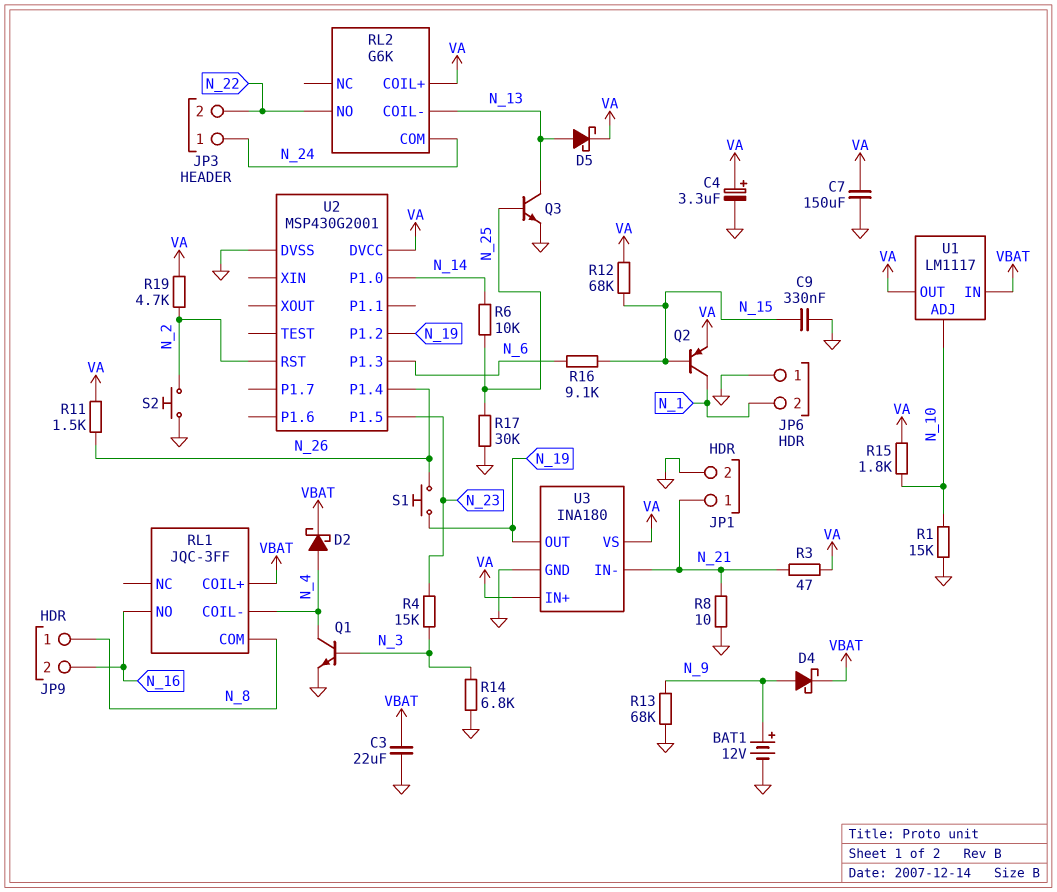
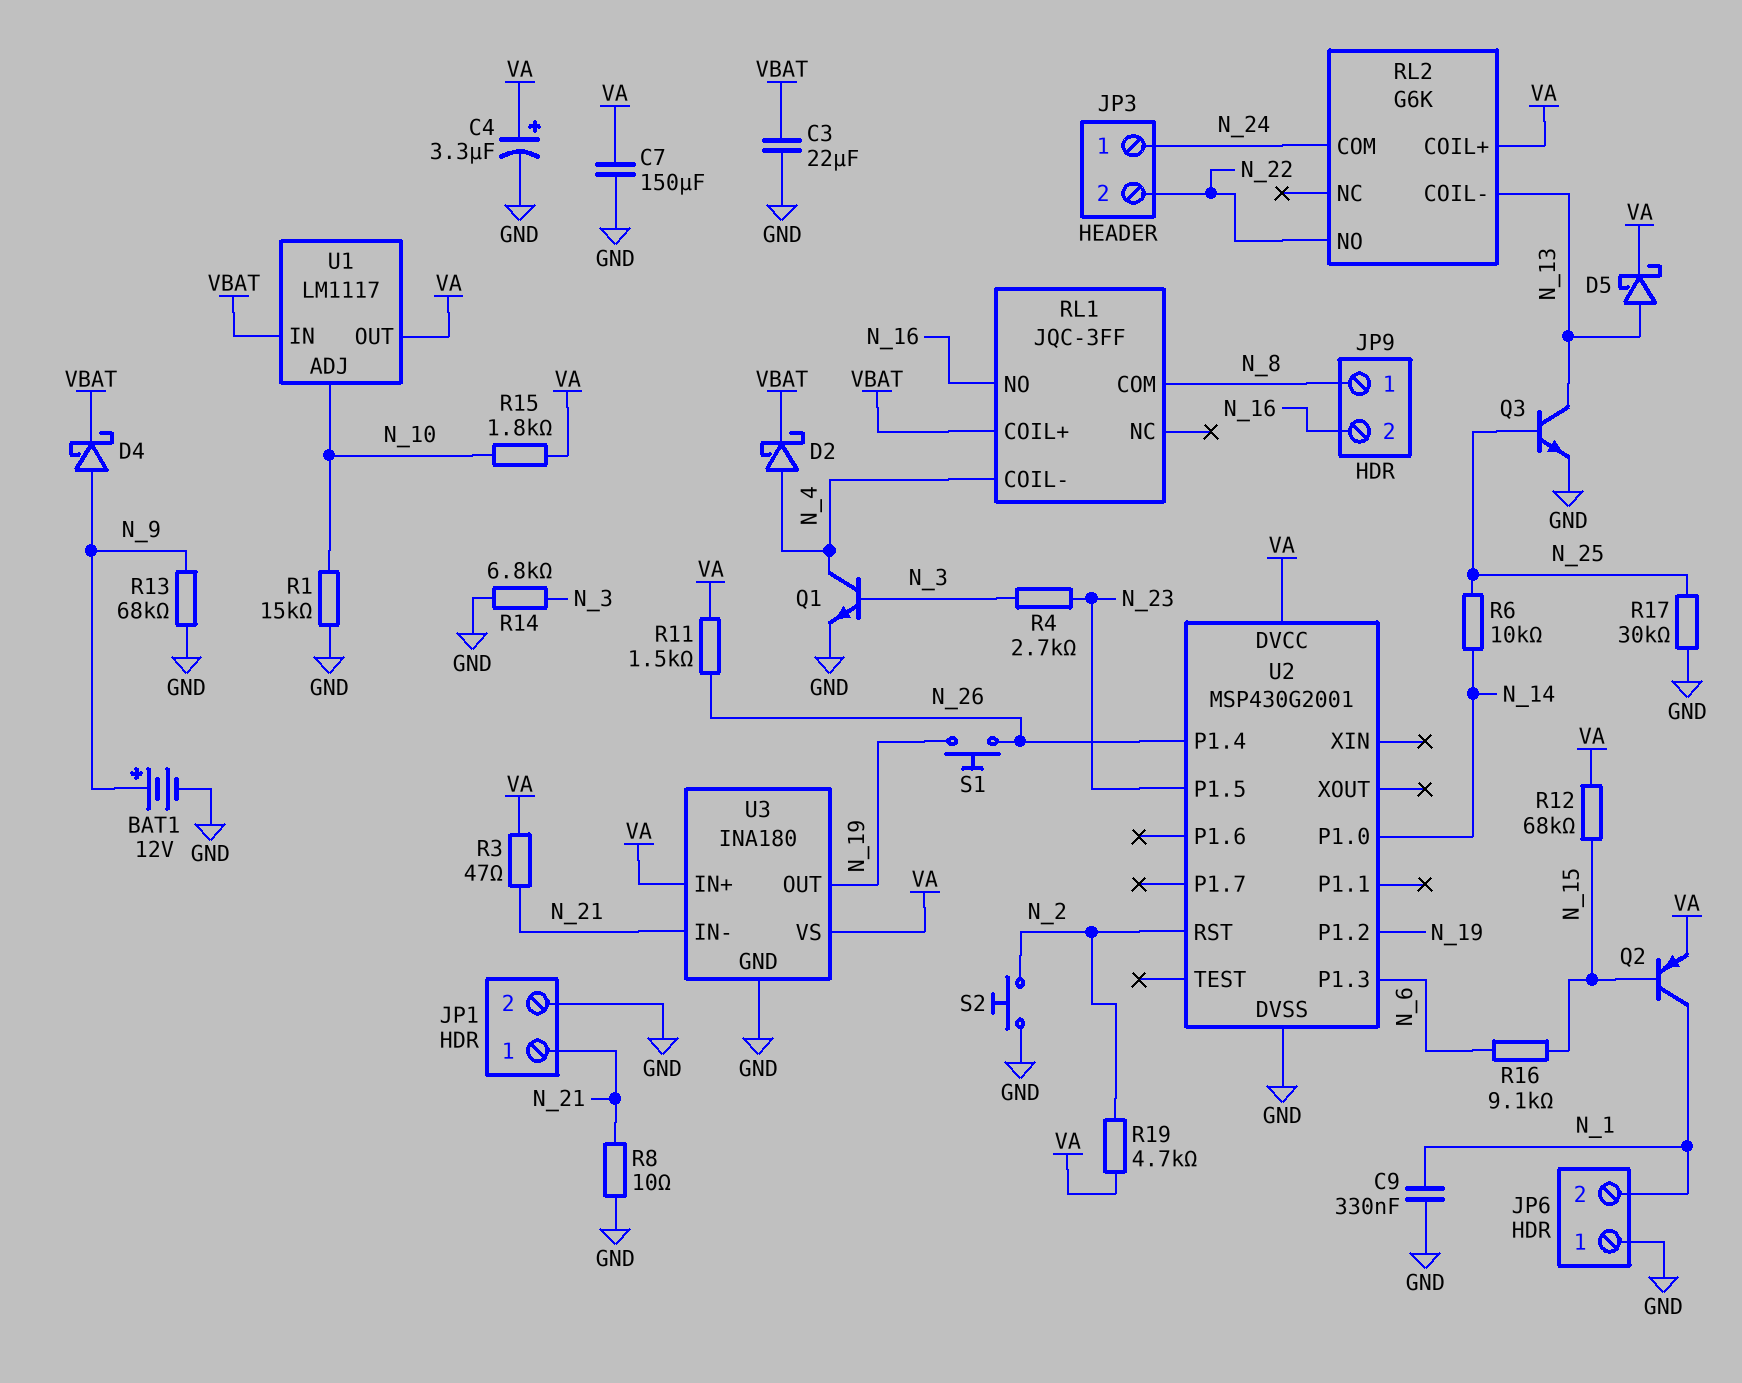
C9: 330nF (GND, N_15) -> 330nF (GND, N_1)
R4: 15k (N_3, N_23) -> 2.7k (N_3, N_23)

